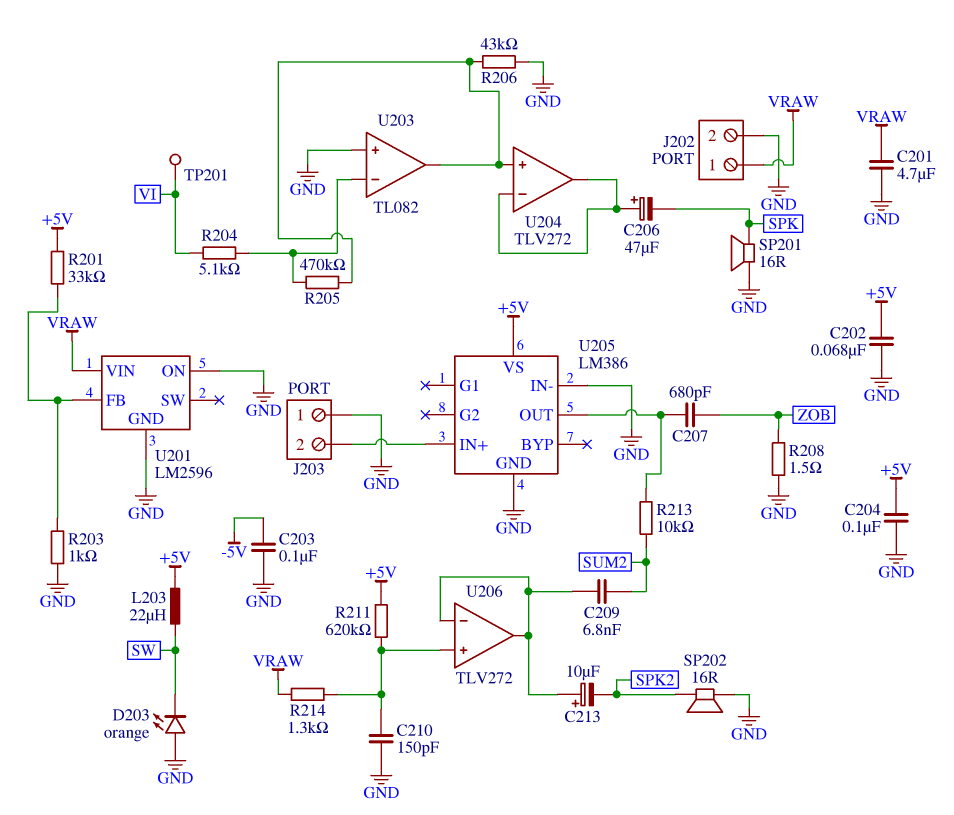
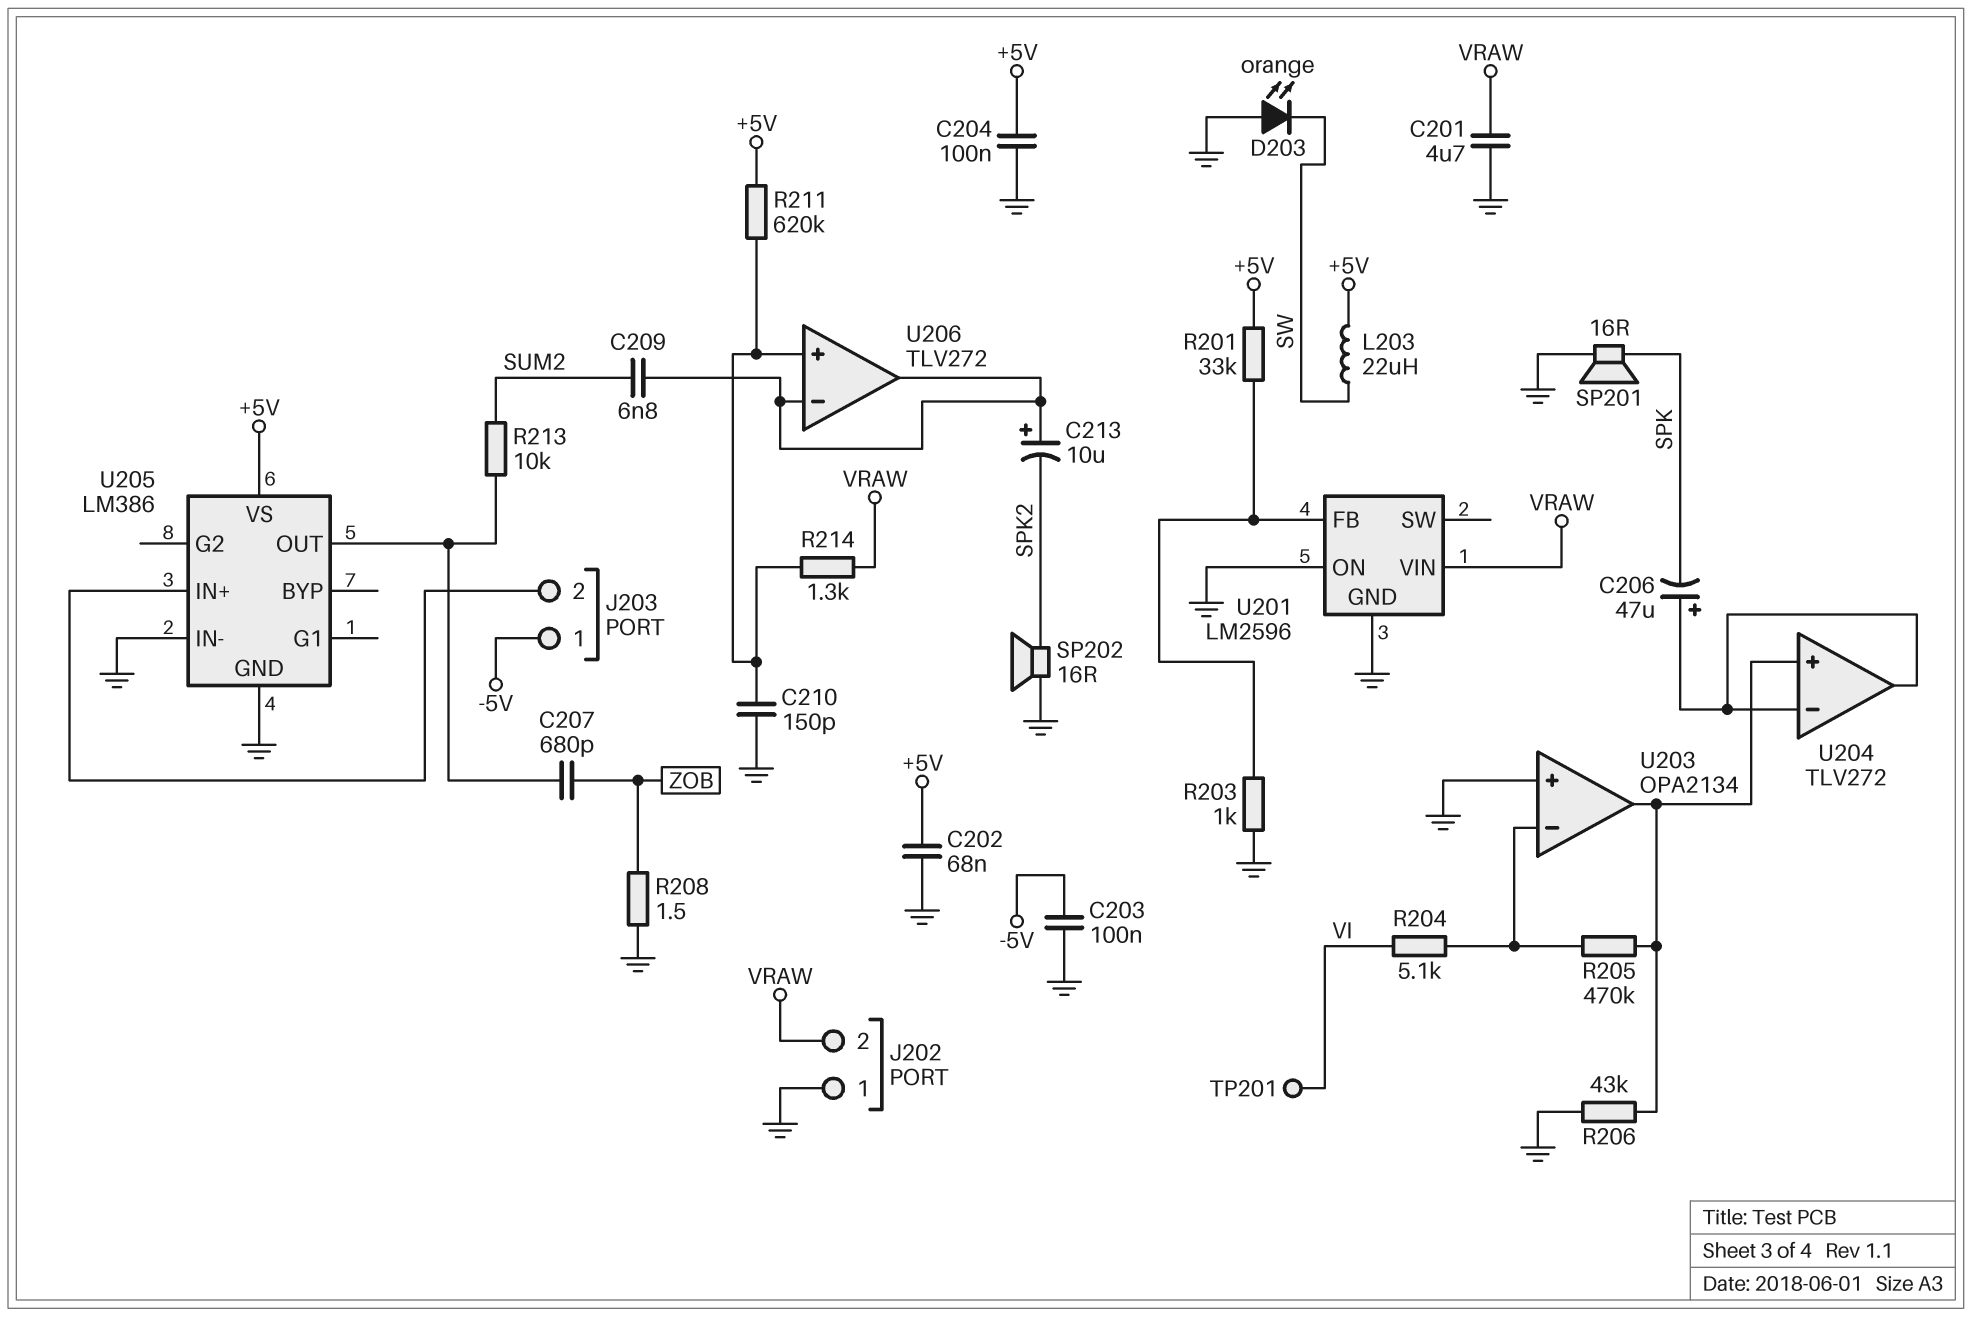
J202 pin 1: VRAW -> GND
J202 pin 2: GND -> VRAW
J203 pin 1: GND -> -5V
U203: TL082 -> OPA2134

